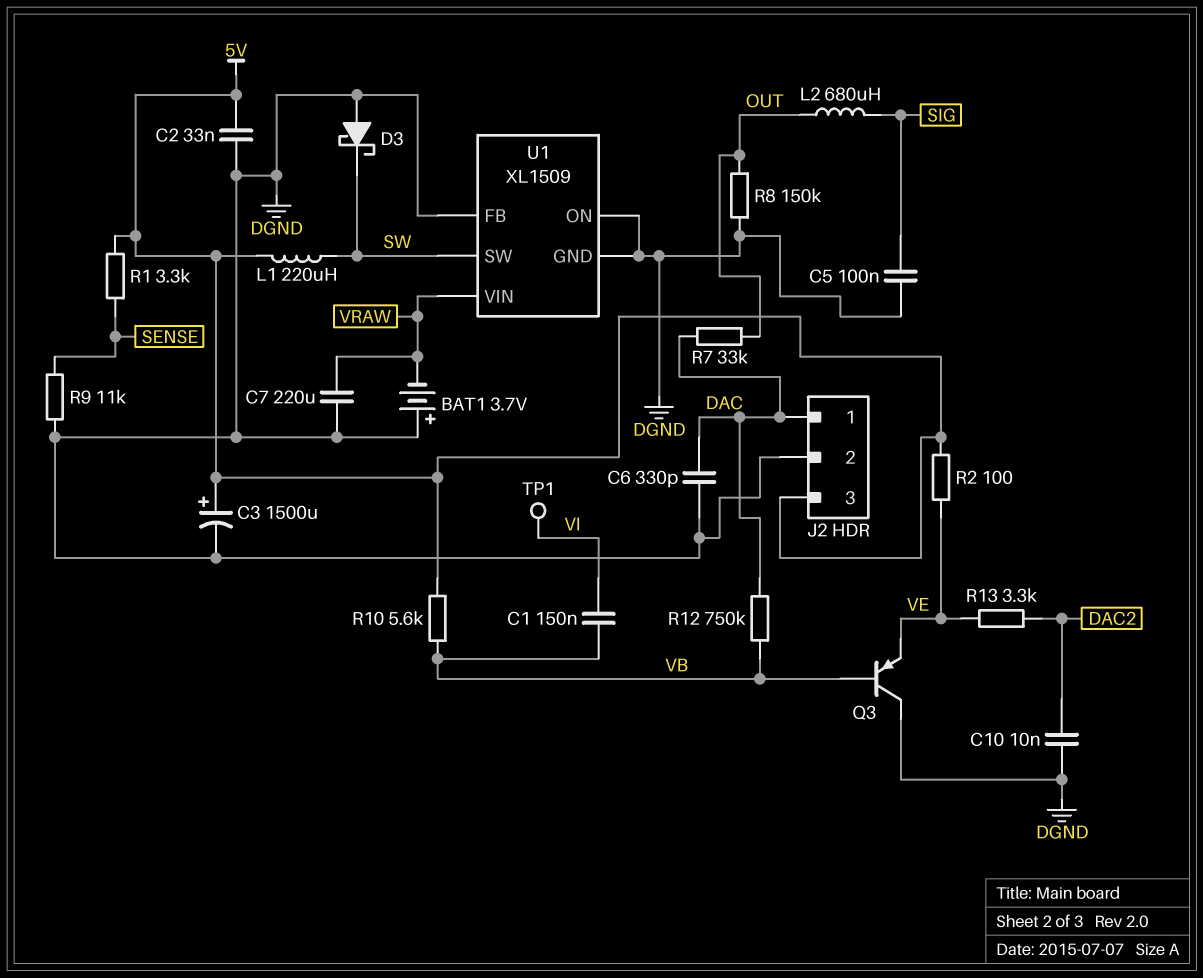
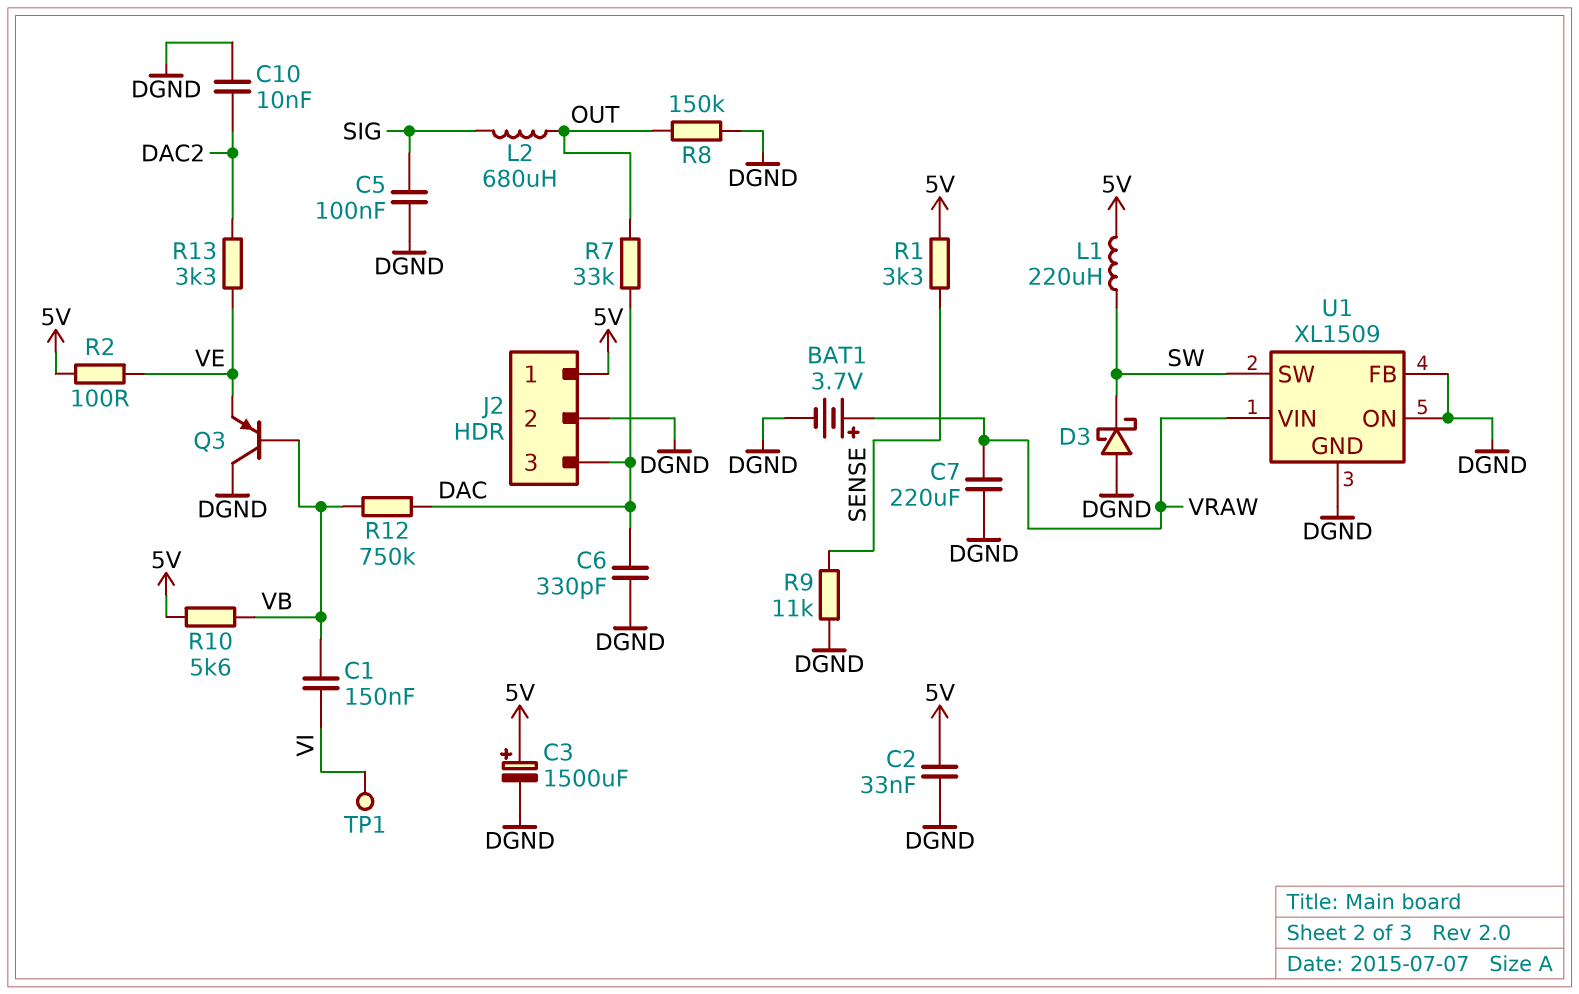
BAT1: 3.7V (plus DGND, minus VRAW) -> 3.7V (plus VRAW, minus DGND)
J2 pin 1: DAC -> 5V
J2 pin 3: 5V -> DAC

